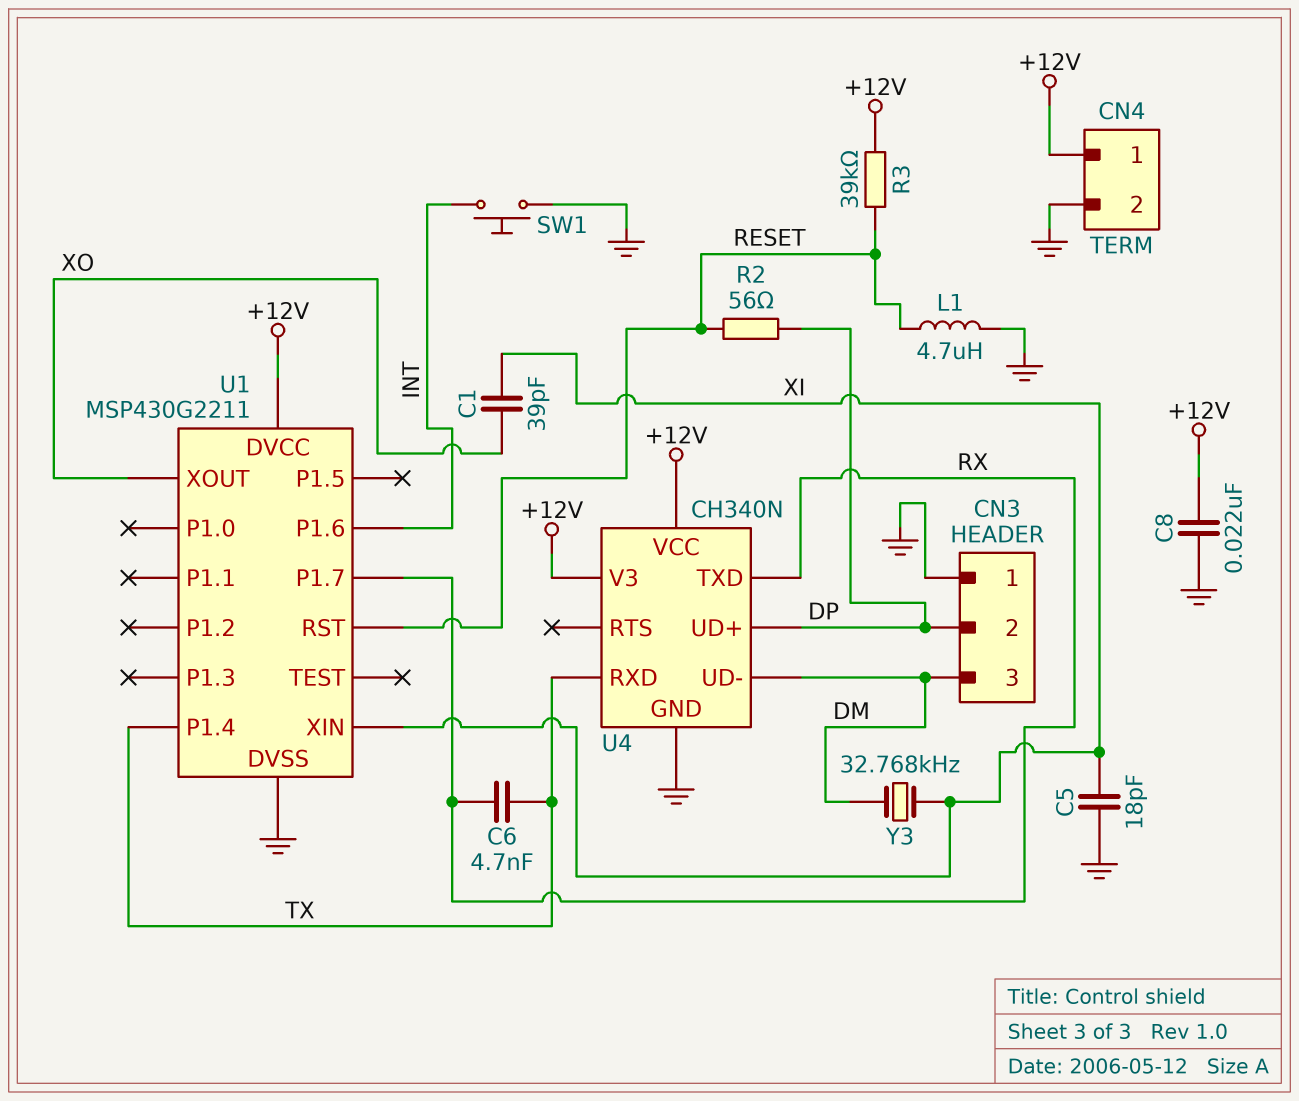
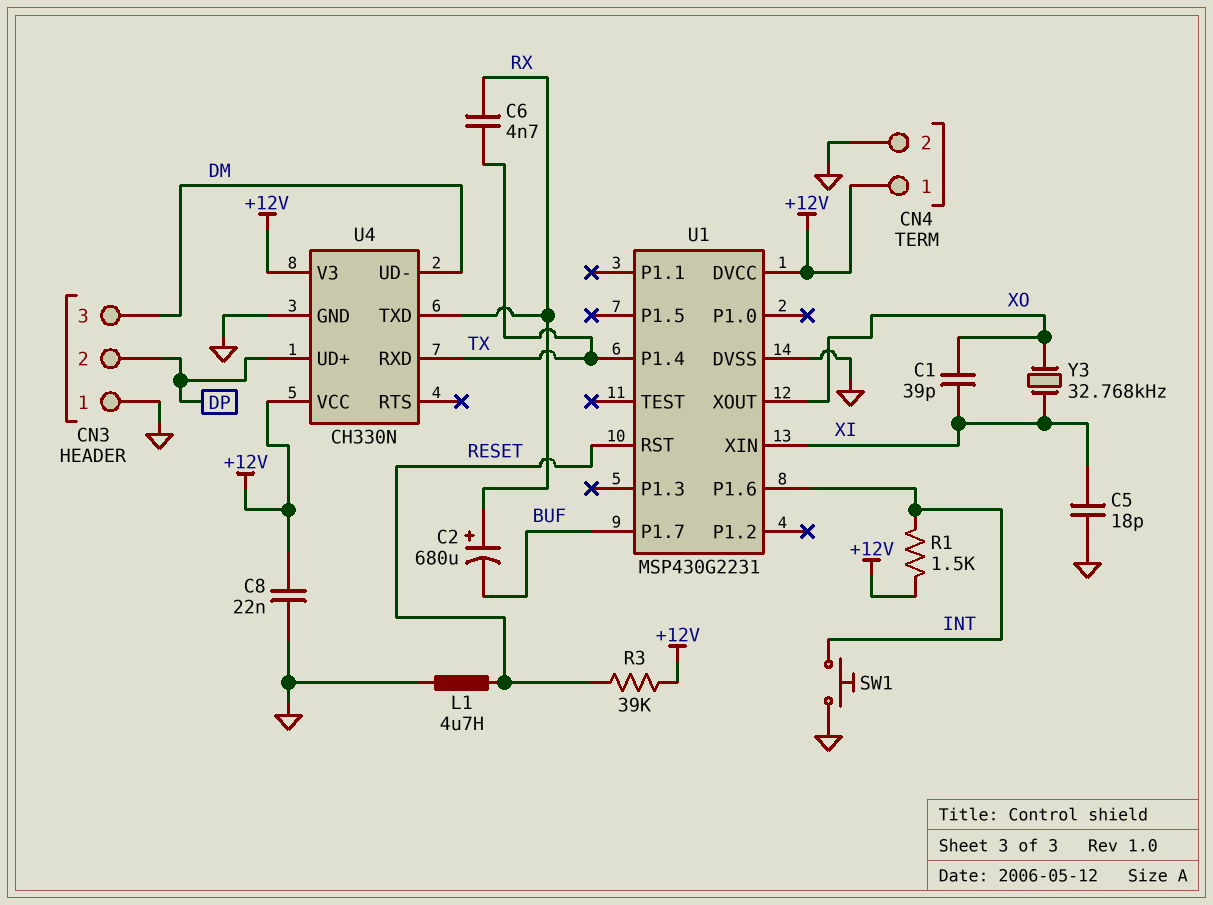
C2: none -> 680uF (plus RX, minus BUF)
R1: none -> 1.5k (+12V, INT)
R2: 56 (DP, RESET) -> none
U1: MSP430G2211 -> MSP430G2231
U1 pin P1.7: RX -> BUF
U4: CH340N -> CH330N
Y3: 32.768kHz (DM, XI) -> 32.768kHz (XI, XO)

